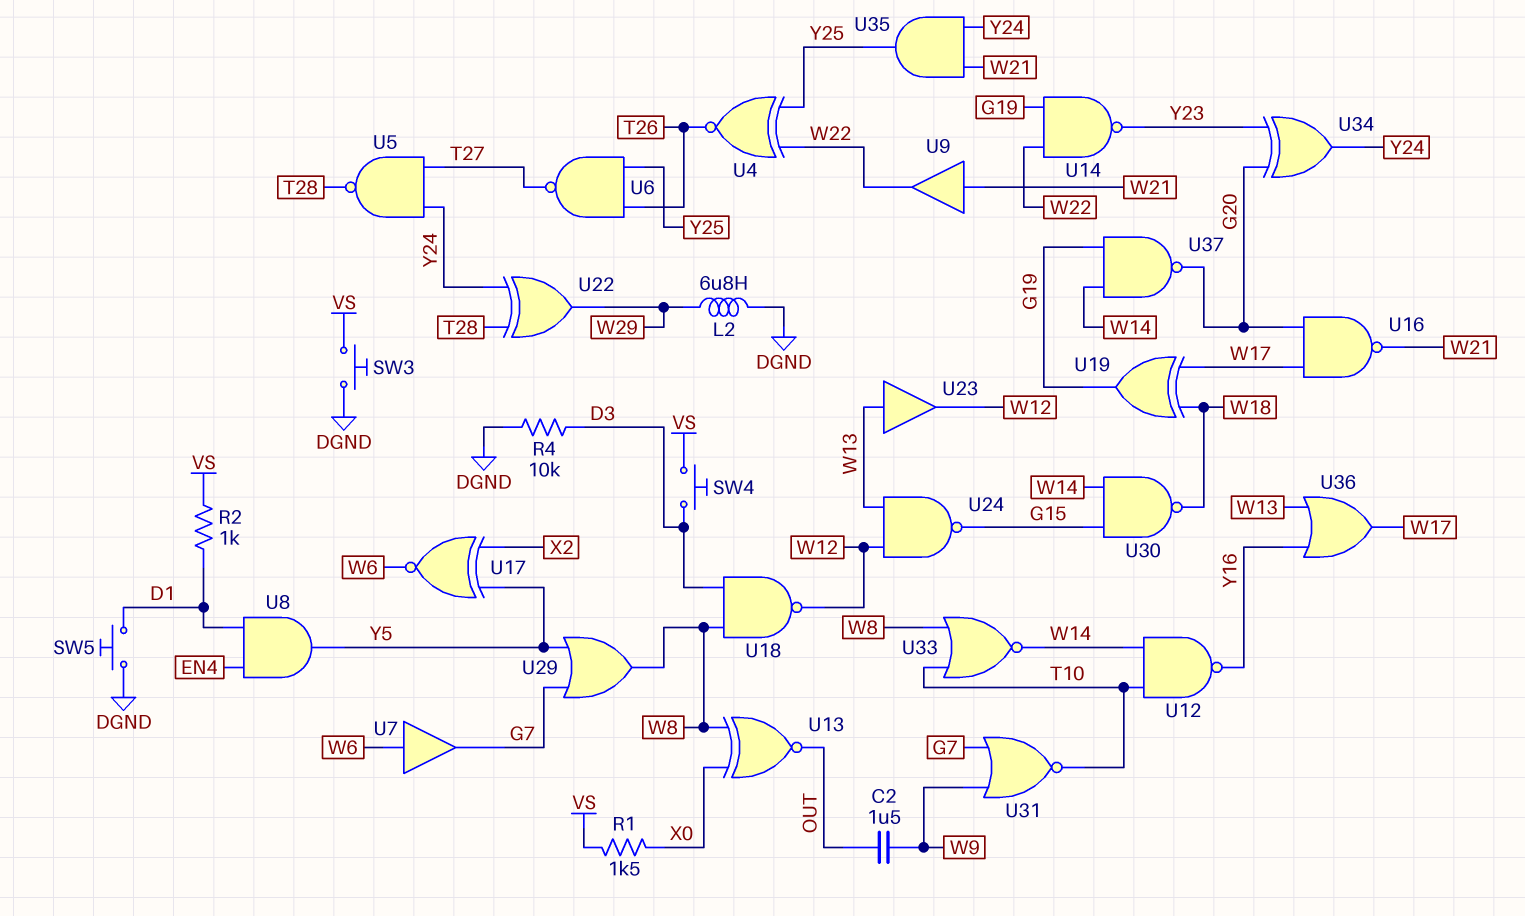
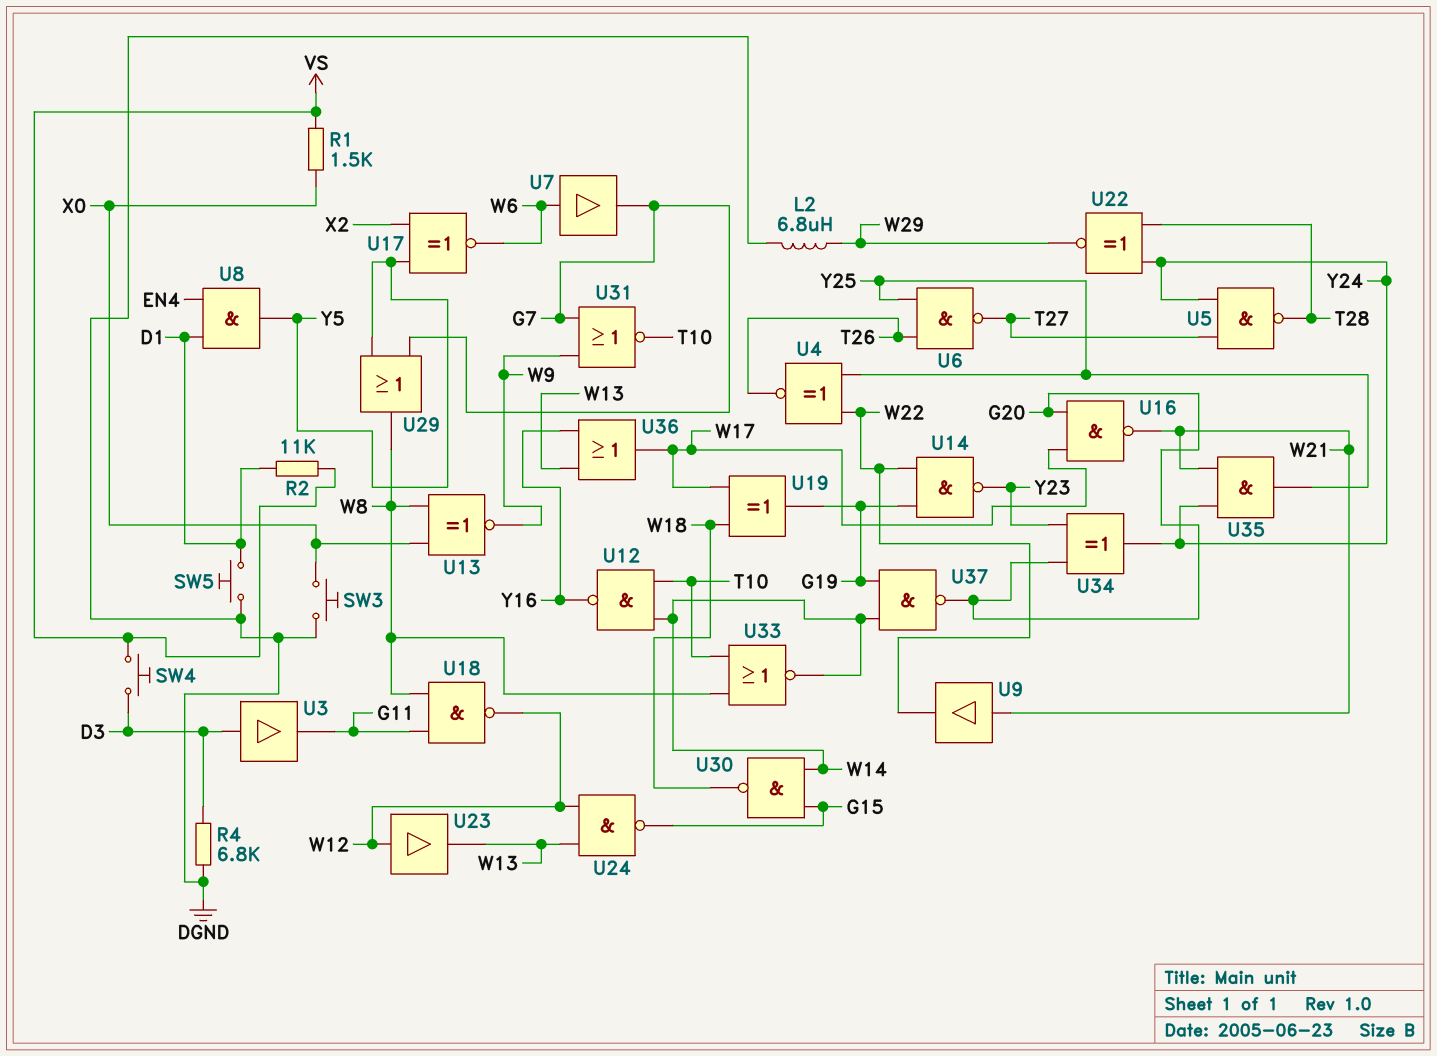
C2: 1.5uF (OUT, W9) -> none
R2: 1k (D1, VS) -> 11k (D1, VS)
R4: 10k (D3, DGND) -> 6.8k (D3, DGND)
SW3: button (DGND, VS) -> button (DGND, X0)
U3: none -> buffer (in D3, out G11)
U13: XNOR (in W8, in X0, out OUT) -> XNOR (in W8, in X0, out W9)
U18: NAND (in D3, in W8, out W12) -> NAND (in G11, in W8, out W12)
U22: XOR (in T28, in Y24, out W29) -> XNOR (in T28, in Y24, out W29)
U23: buffer (in W13, out W12) -> buffer (in W12, out W13)

